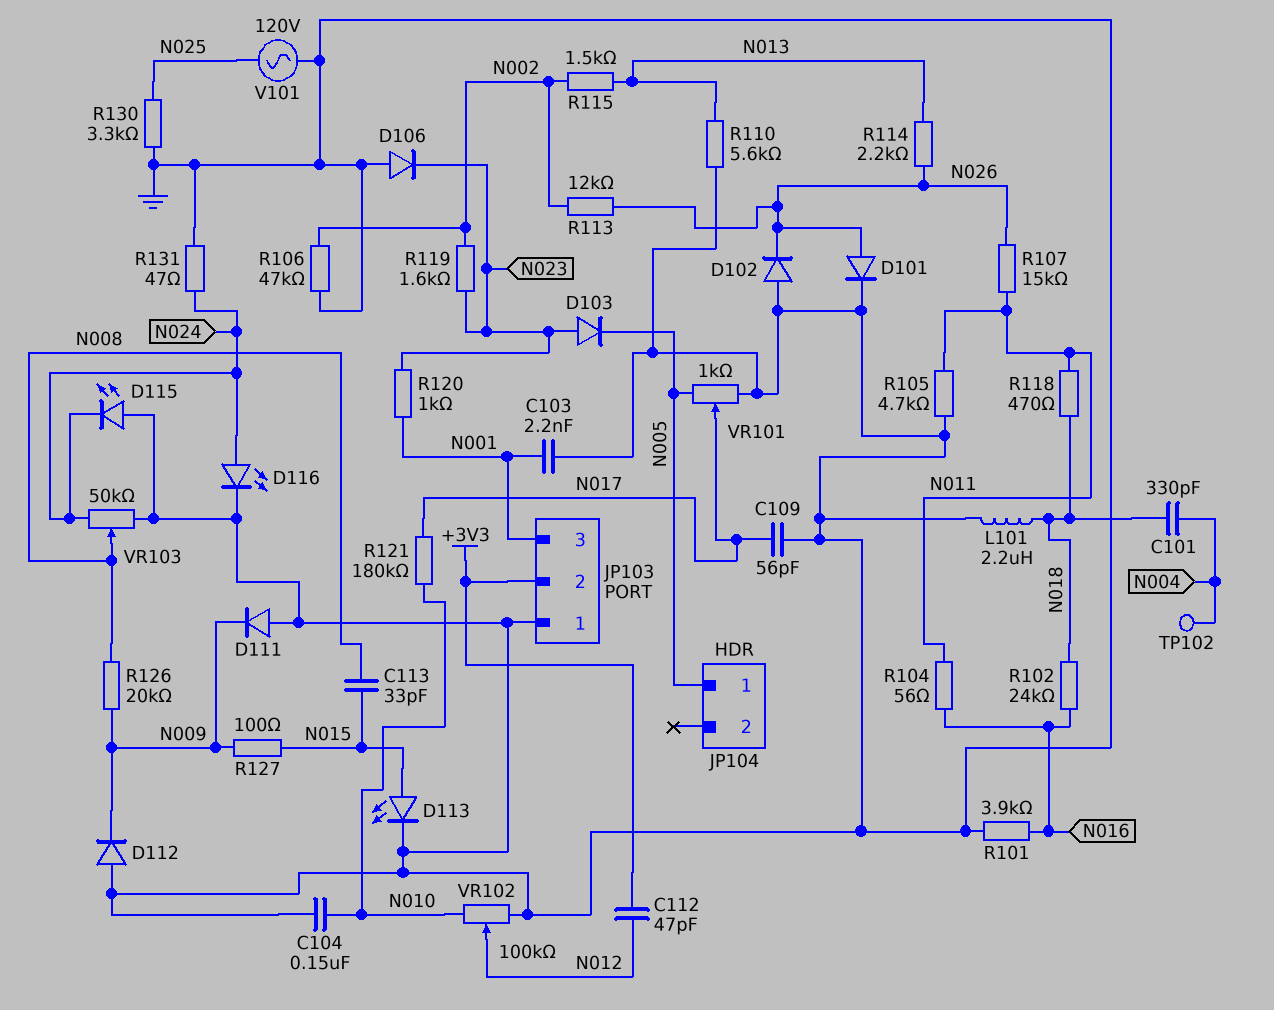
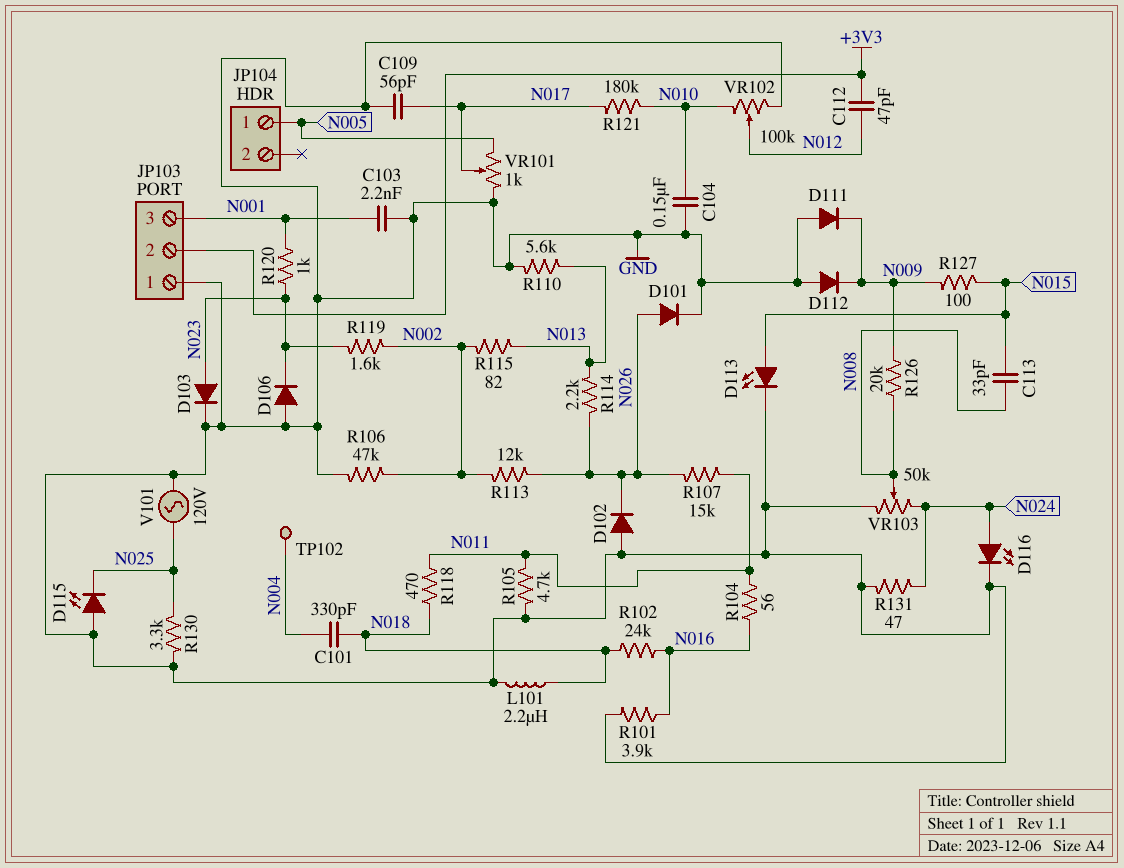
D103: diode (A N023, K N005) -> diode (A N023, K GND)
D115: LED (A GND, K N024) -> LED (A GND, K N025)
R115: 1.5k (N002, N013) -> 82 (N002, N013)

